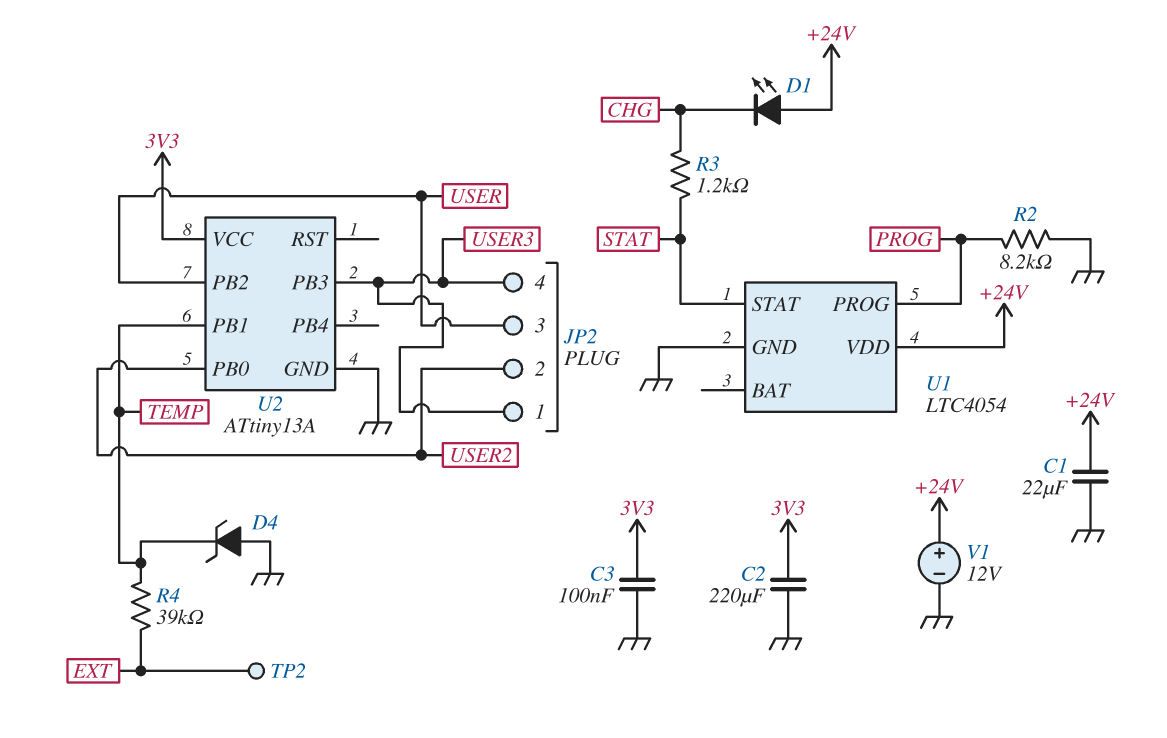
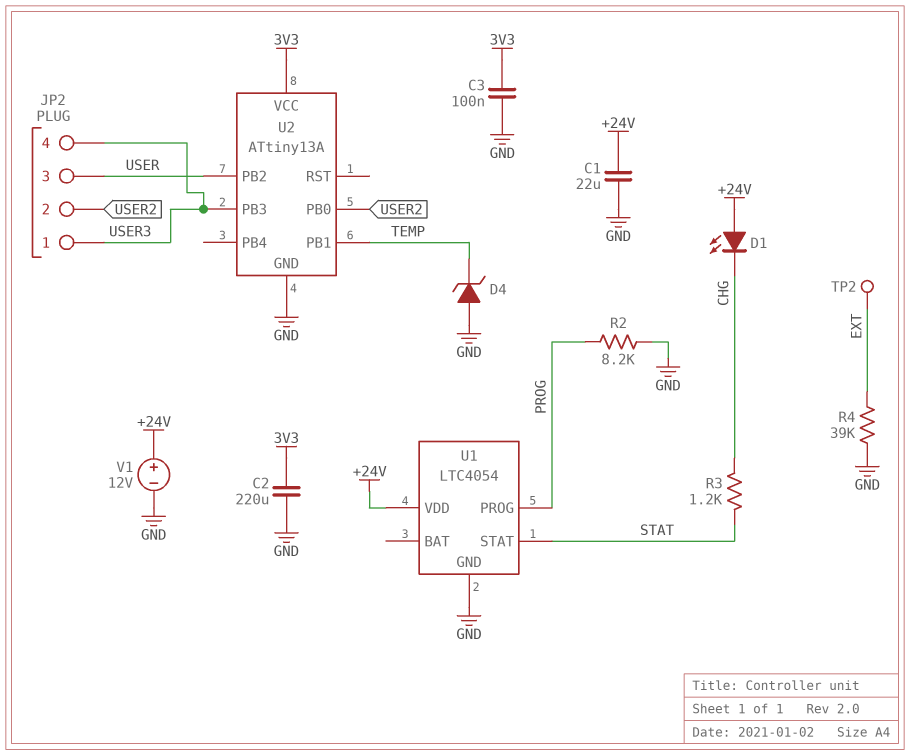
R4: 39k (EXT, TEMP) -> 39k (EXT, GND)

